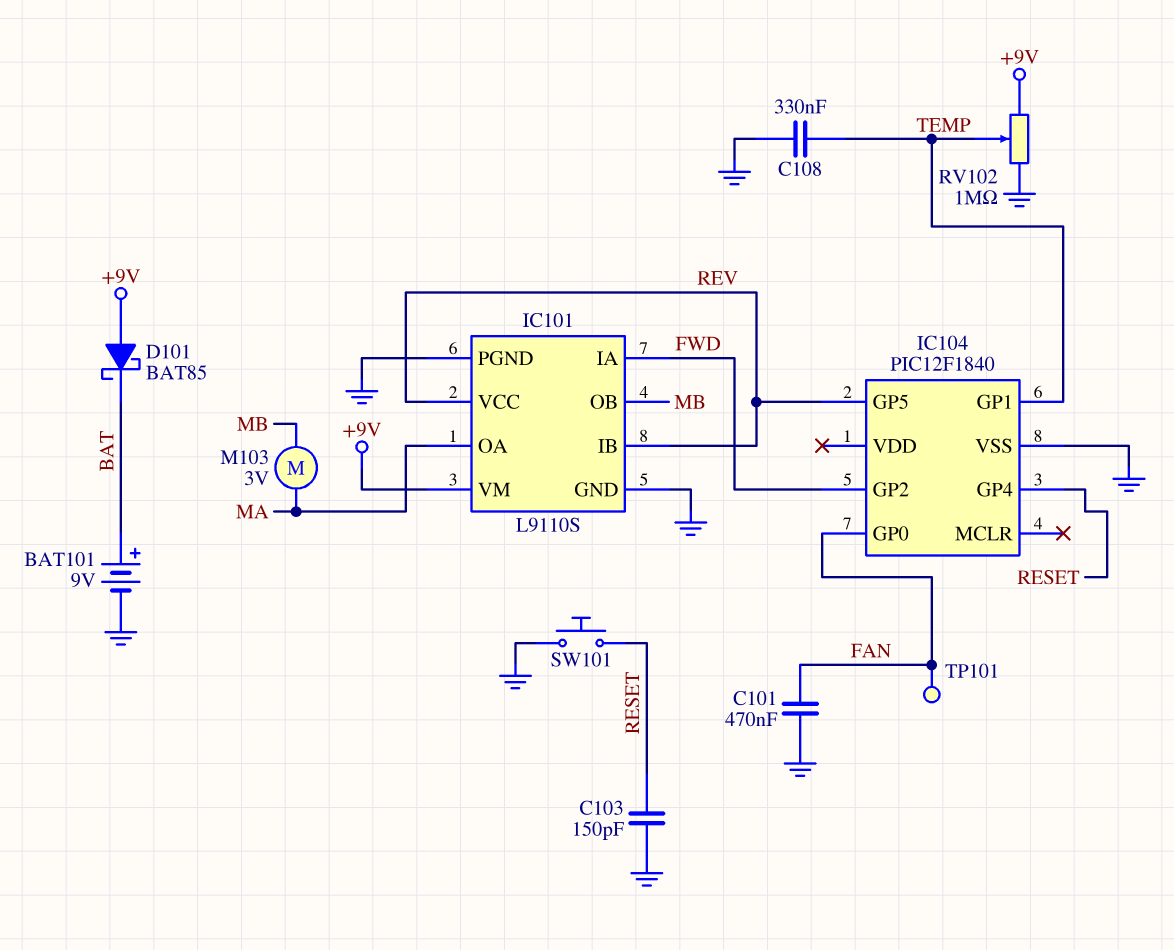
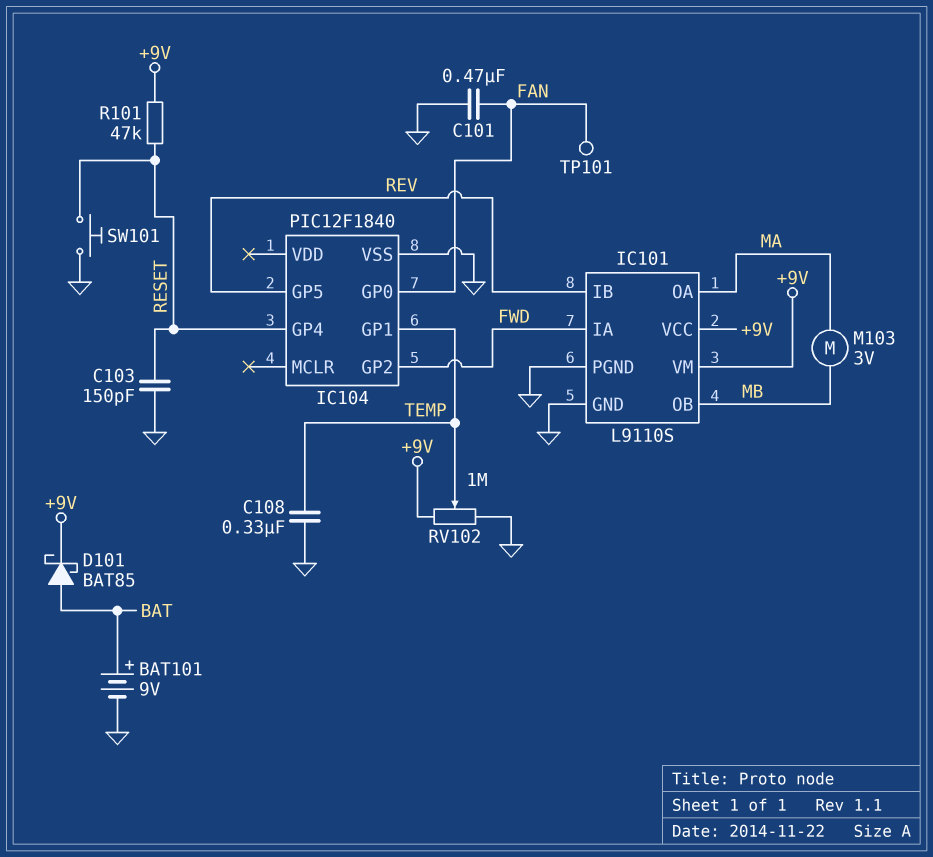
D101: schottky BAT85 (A +9V, K BAT) -> schottky BAT85 (A BAT, K +9V)
IC101 pin VCC: REV -> +9V
R101: none -> 47k (+9V, RESET)

